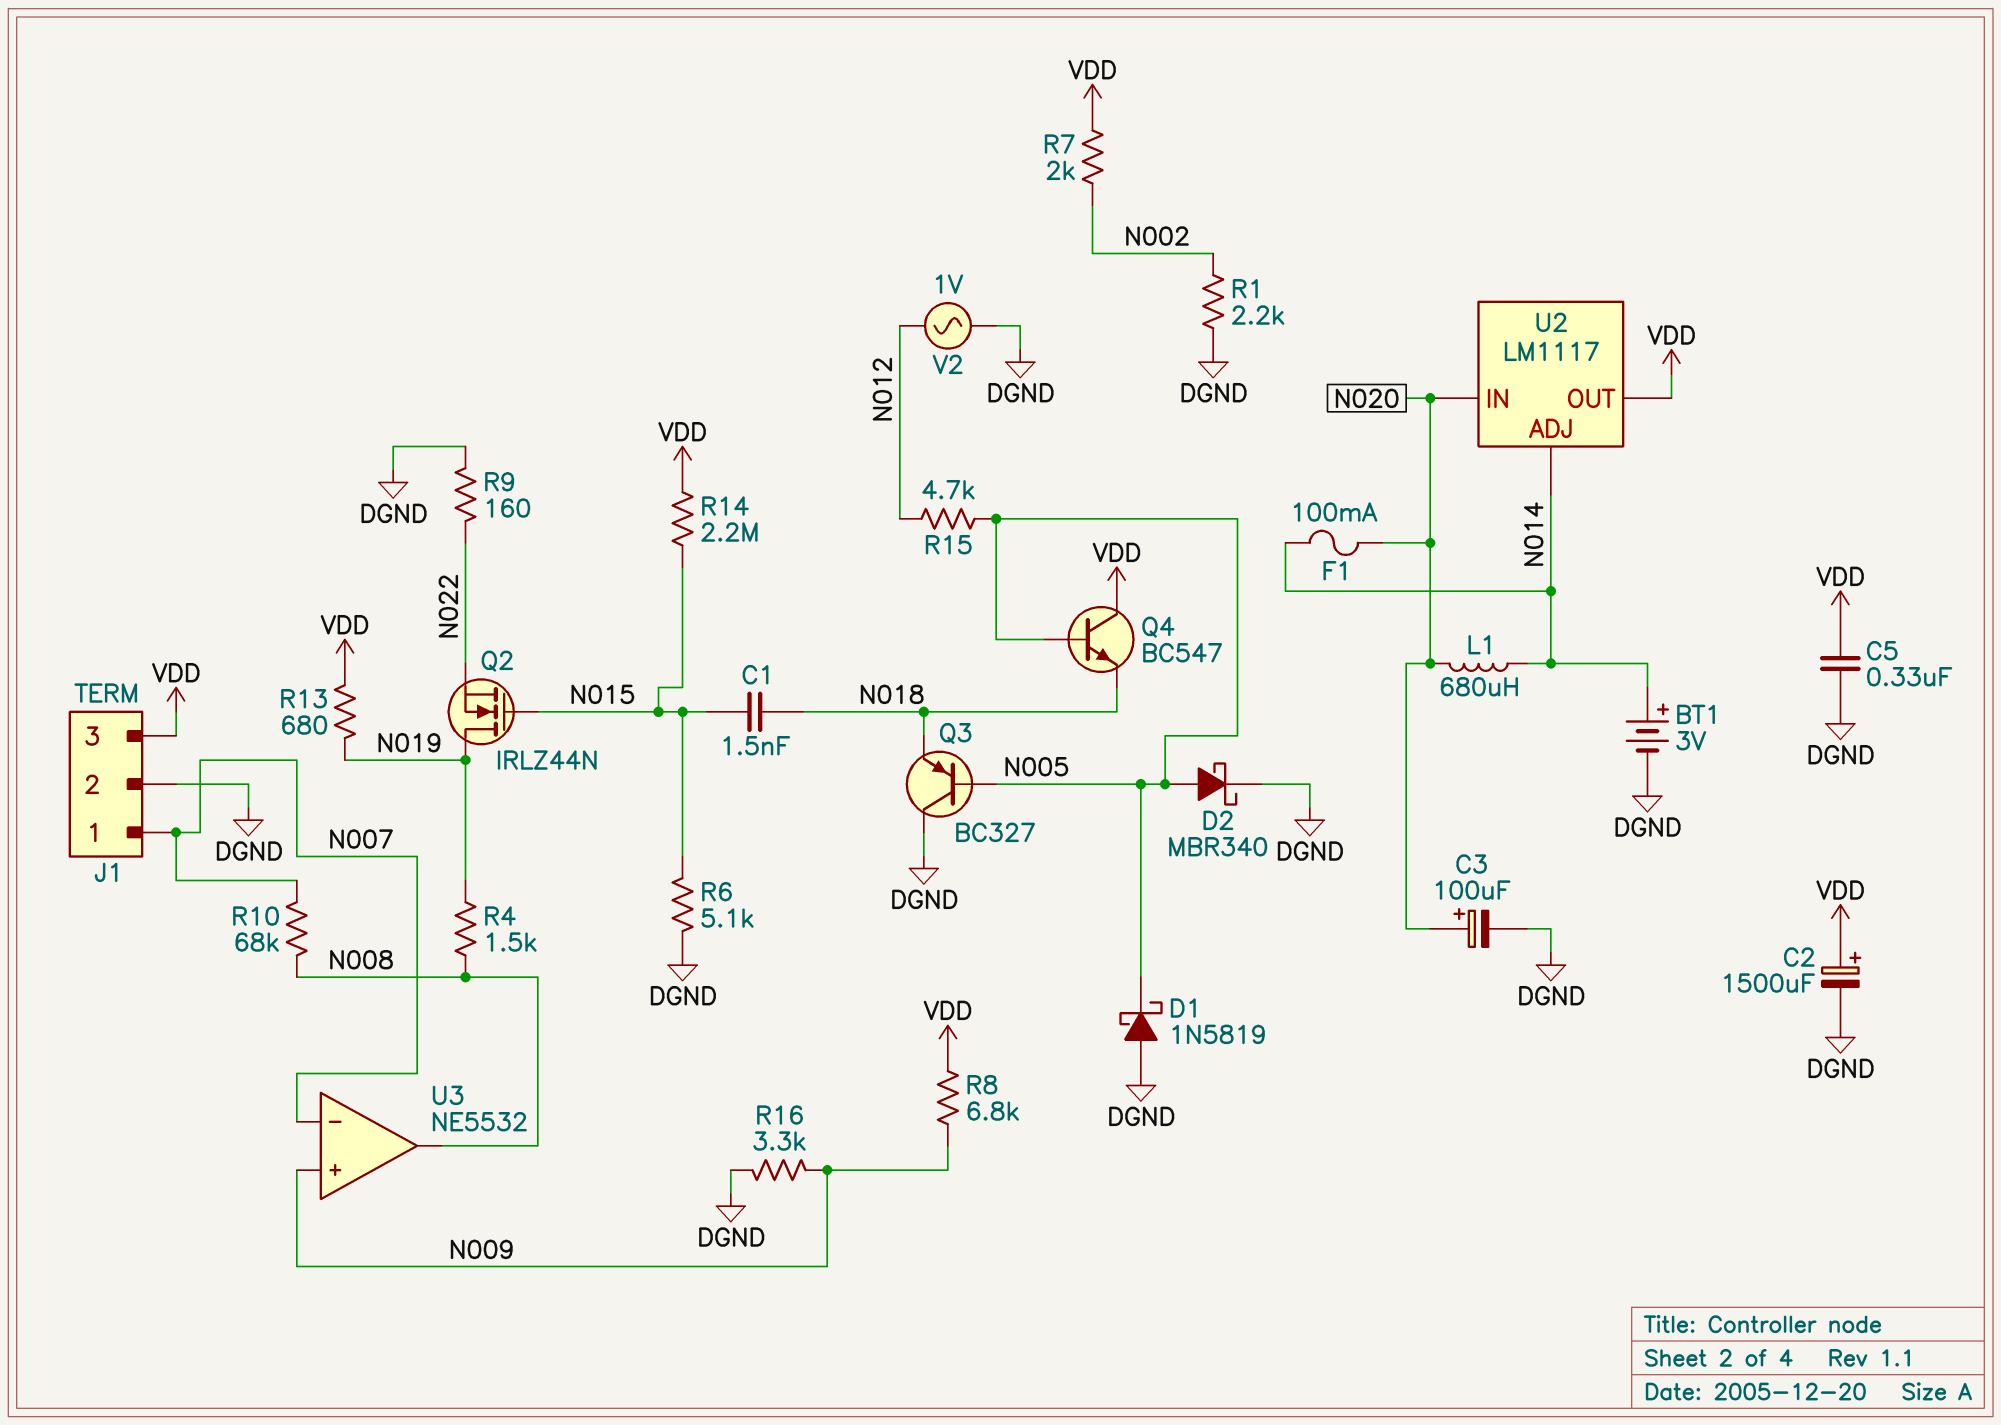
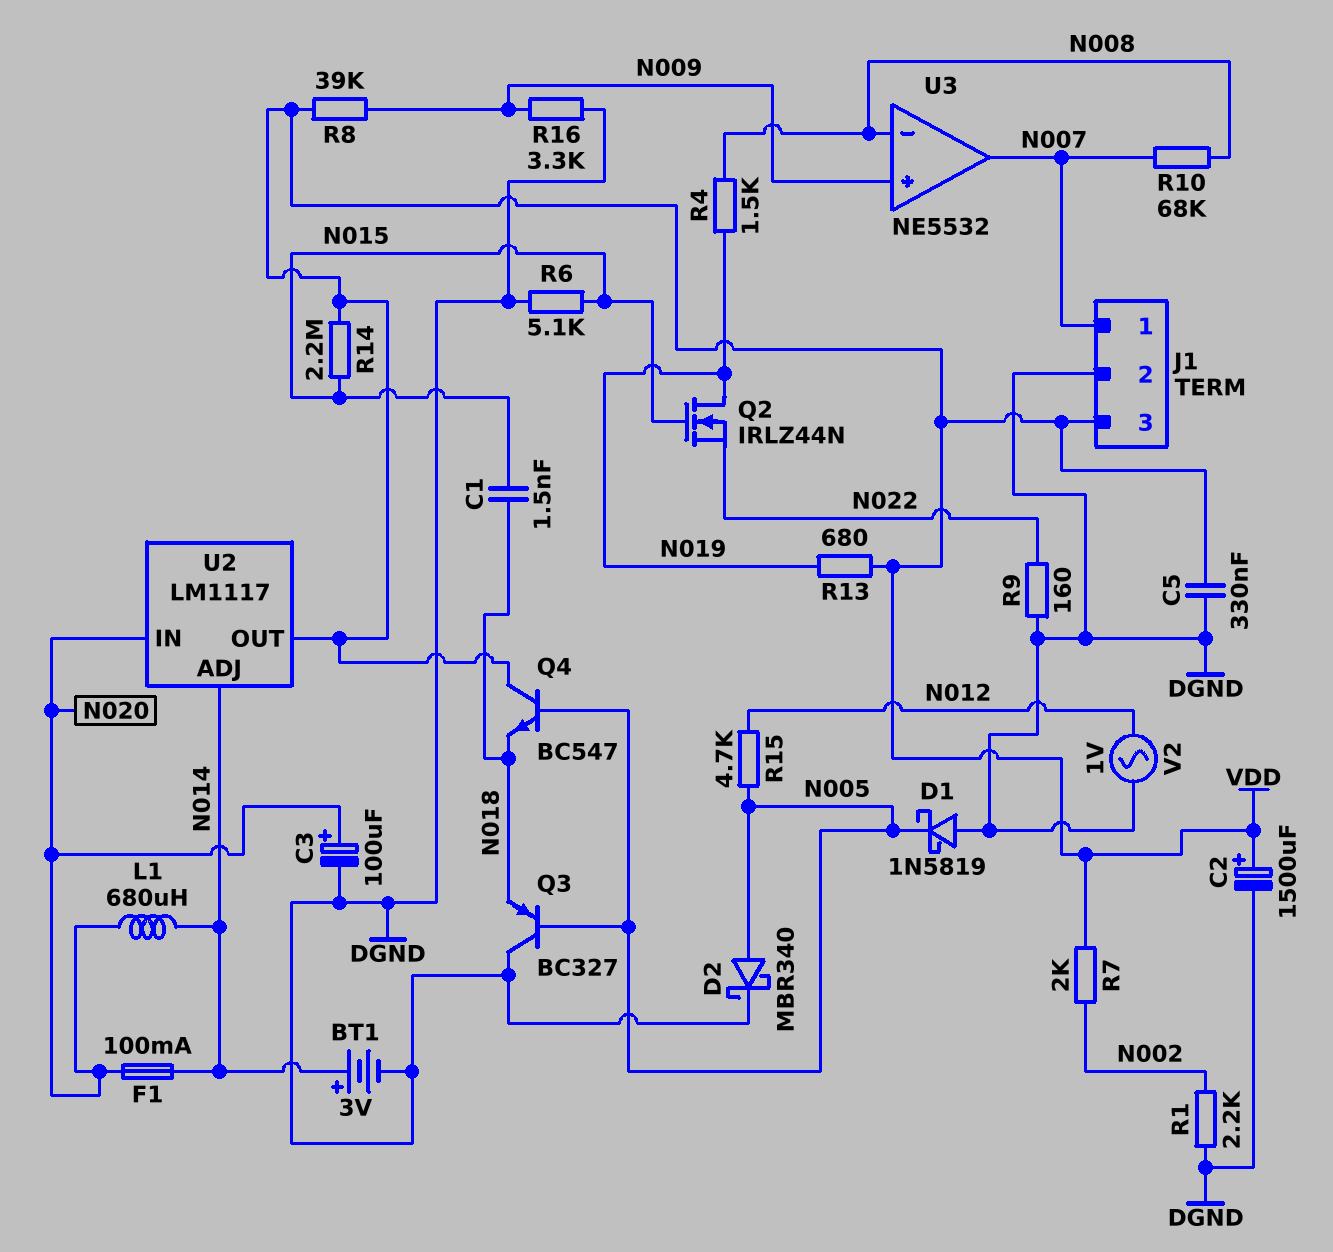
R8: 6.8k (N009, VDD) -> 39k (N009, VDD)
U3 pin in-: N007 -> N008
U3 pin out: N008 -> N007

